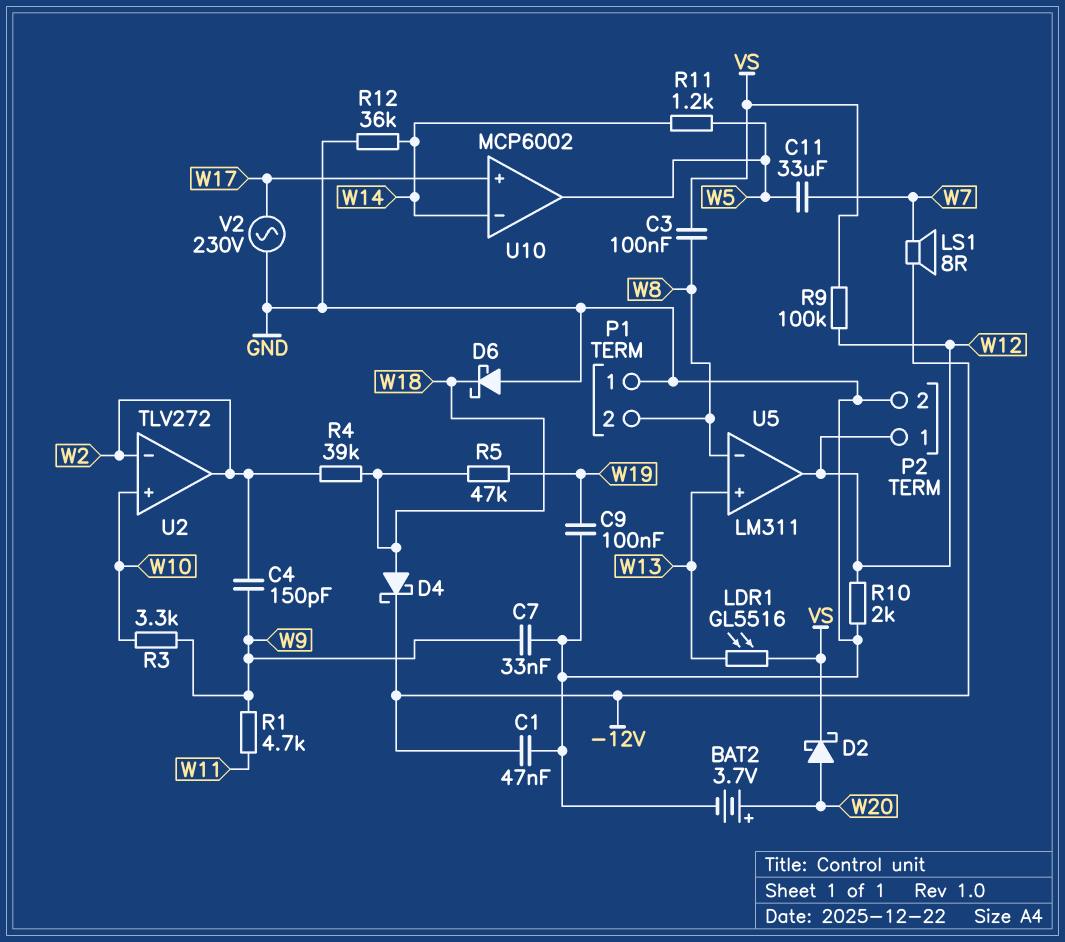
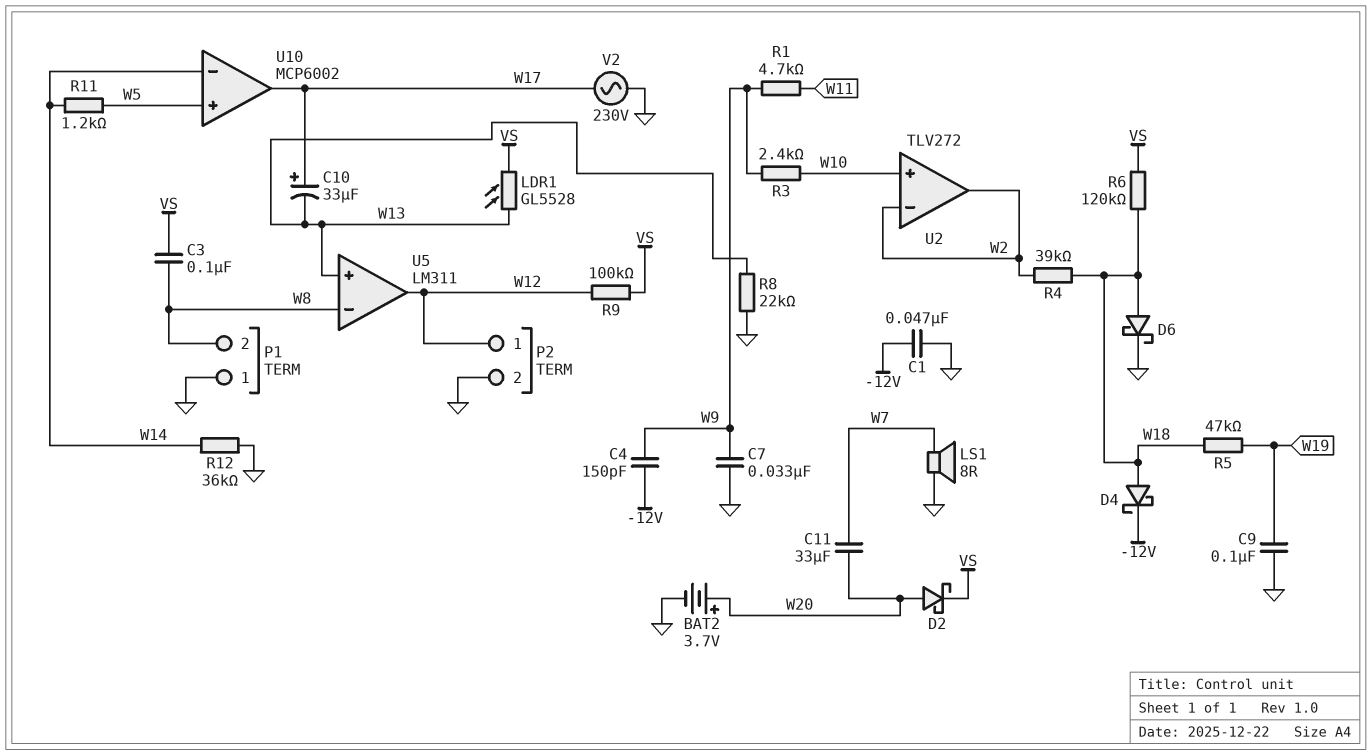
C4: 150pF (W2, W9) -> 150pF (-12V, W9)
C10: none -> 33uF (plus W17, minus W13)
C11: 33uF (W5, W7) -> 33uF (W7, W20)
D6: schottky (A GND, K W18) -> schottky (A W18, K GND)
LDR1: GL5516 (VS, W13) -> GL5528 (VS, W13)
LS1: speaker 8R (-12V, W7) -> speaker 8R (GND, W7)
R3: 3.3k (W9, W10) -> 2.4k (W9, W10)
R6: none -> 120k (VS, W18)
R8: none -> 22k (GND, W13)
R10: 2k (GND, W12) -> none
U10 pin in+: W17 -> W5
U10 pin out: W5 -> W17

